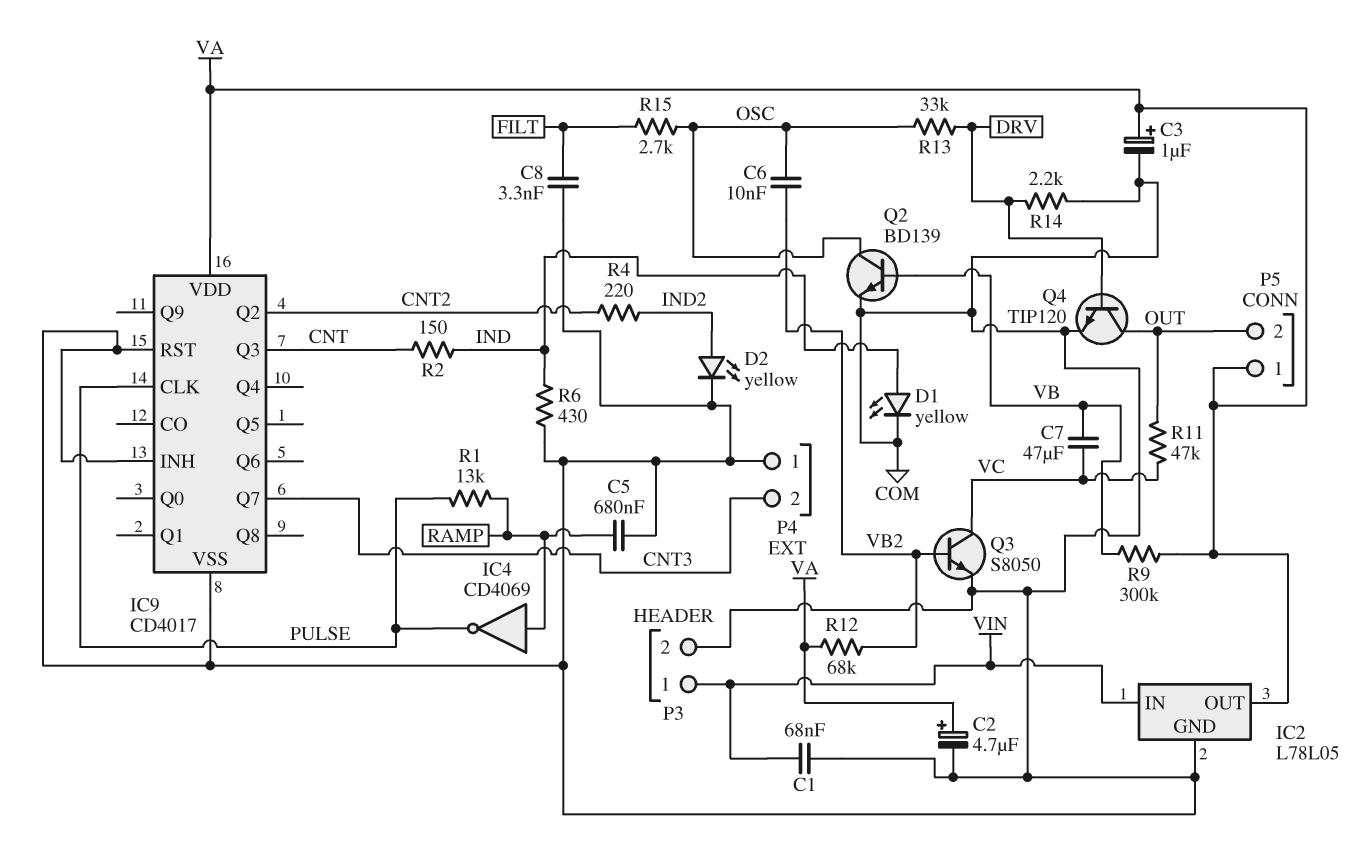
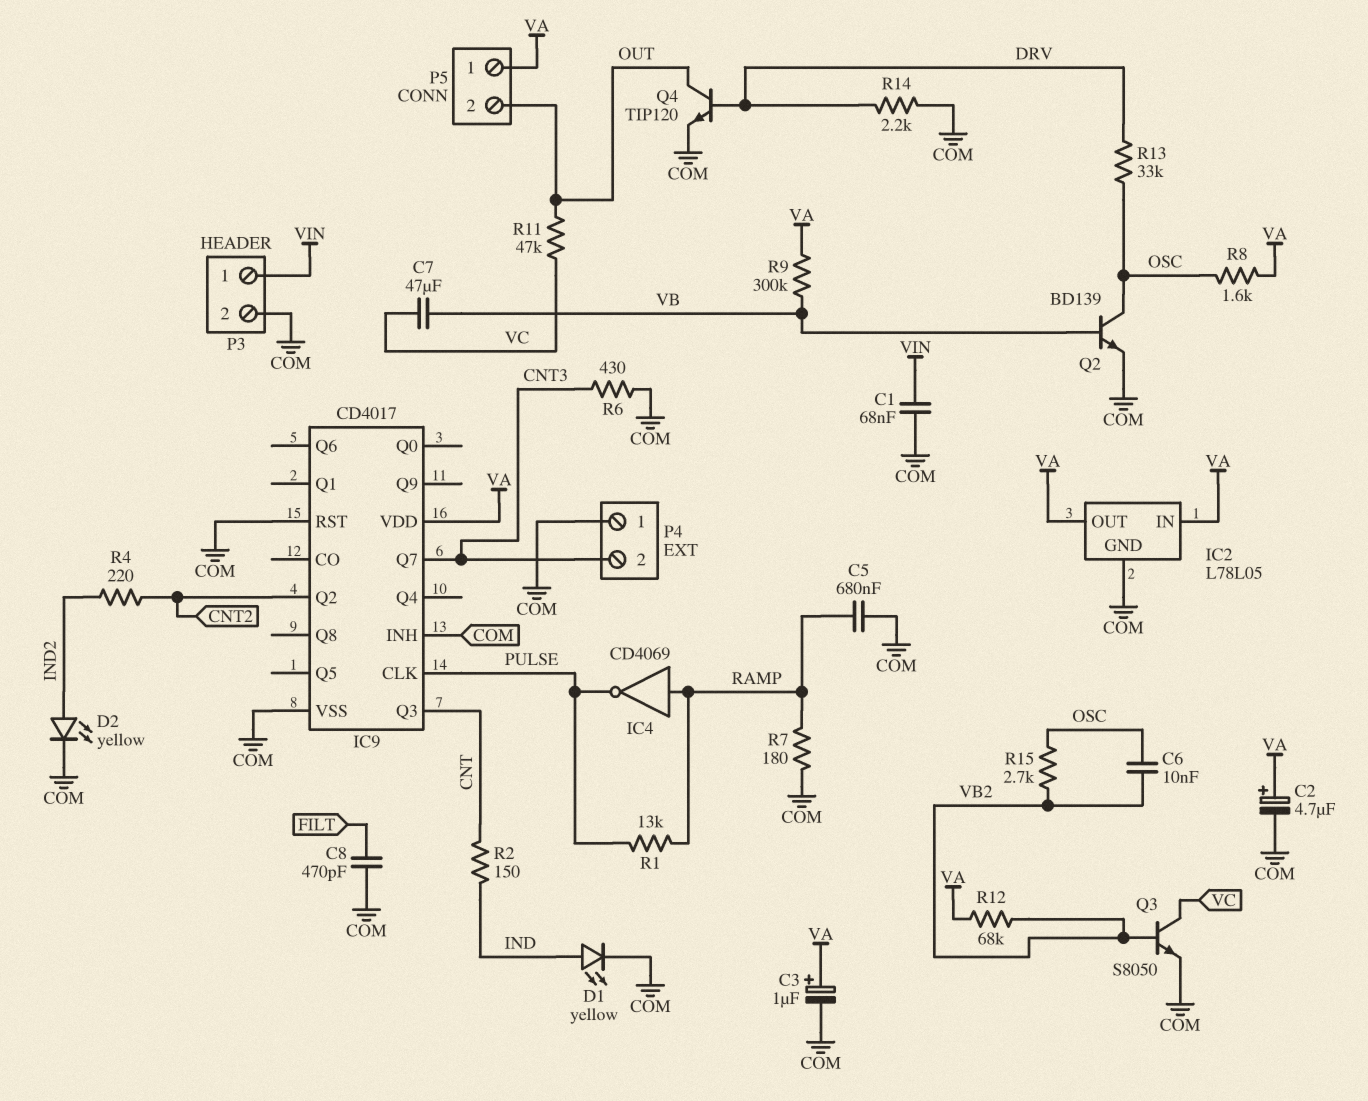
C8: 3.3nF (COM, FILT) -> 470pF (COM, FILT)
IC2 pin IN: VIN -> VA
R6: 430 (COM, IND) -> 430 (CNT3, COM)
R7: none -> 180 (COM, RAMP)
R8: none -> 1.6k (OSC, VA)
R15: 2.7k (FILT, OSC) -> 2.7k (OSC, VB2)

